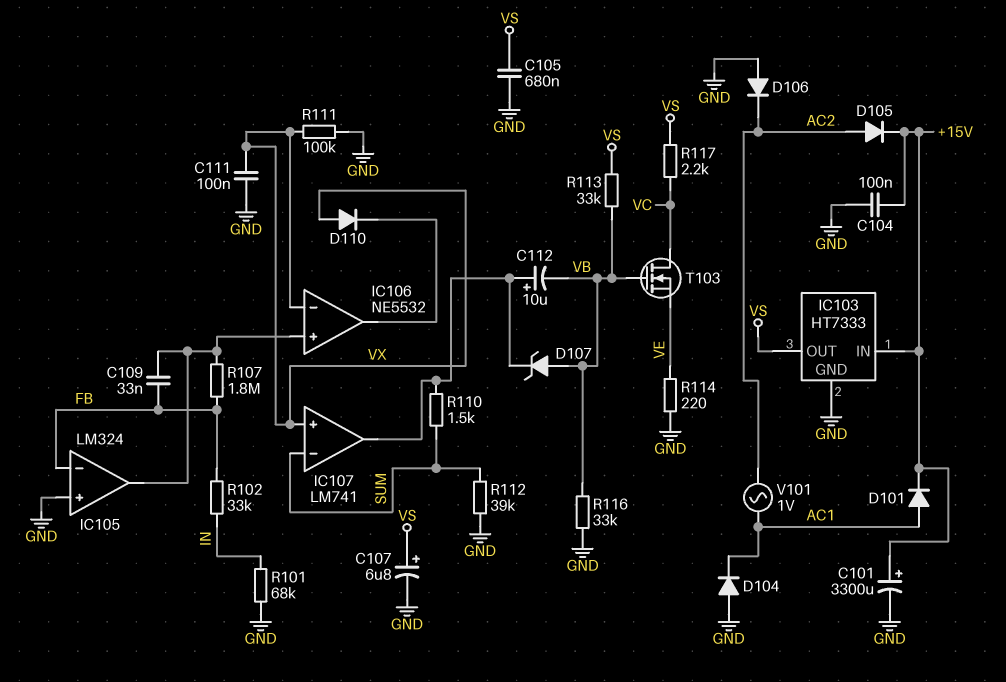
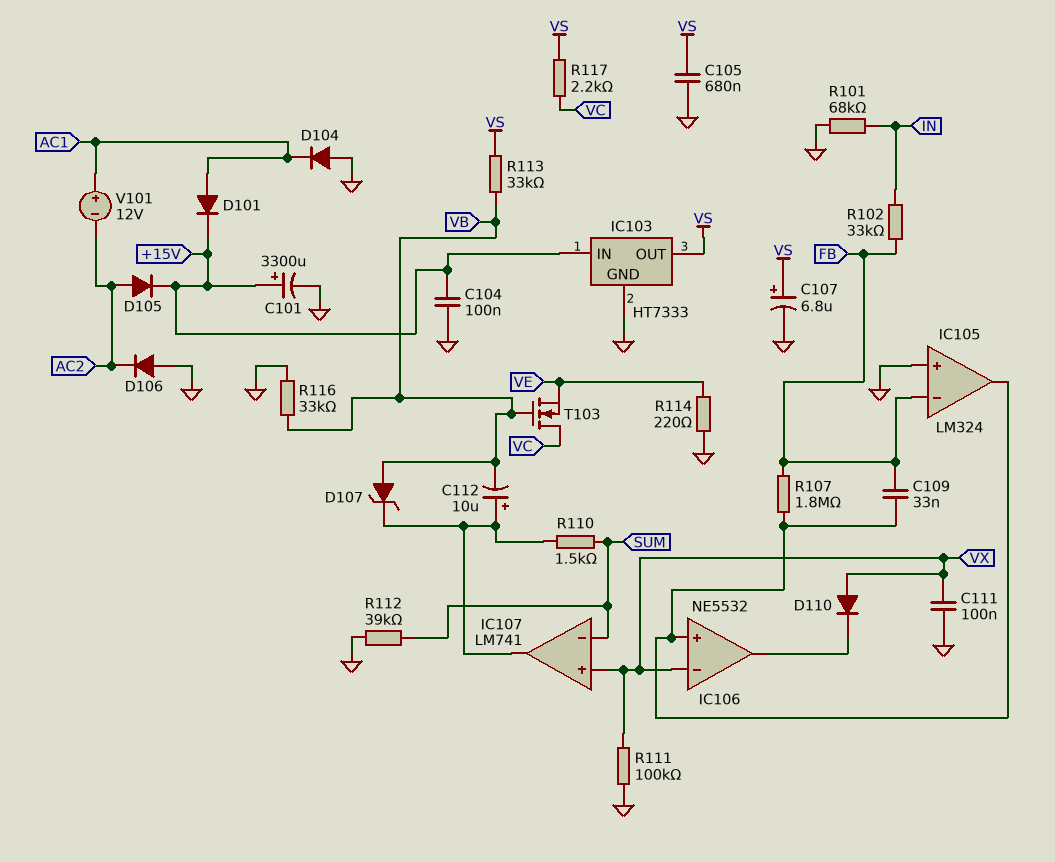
V101: AC 1V (AC1, AC2) -> 12V (plus AC1, minus AC2)

